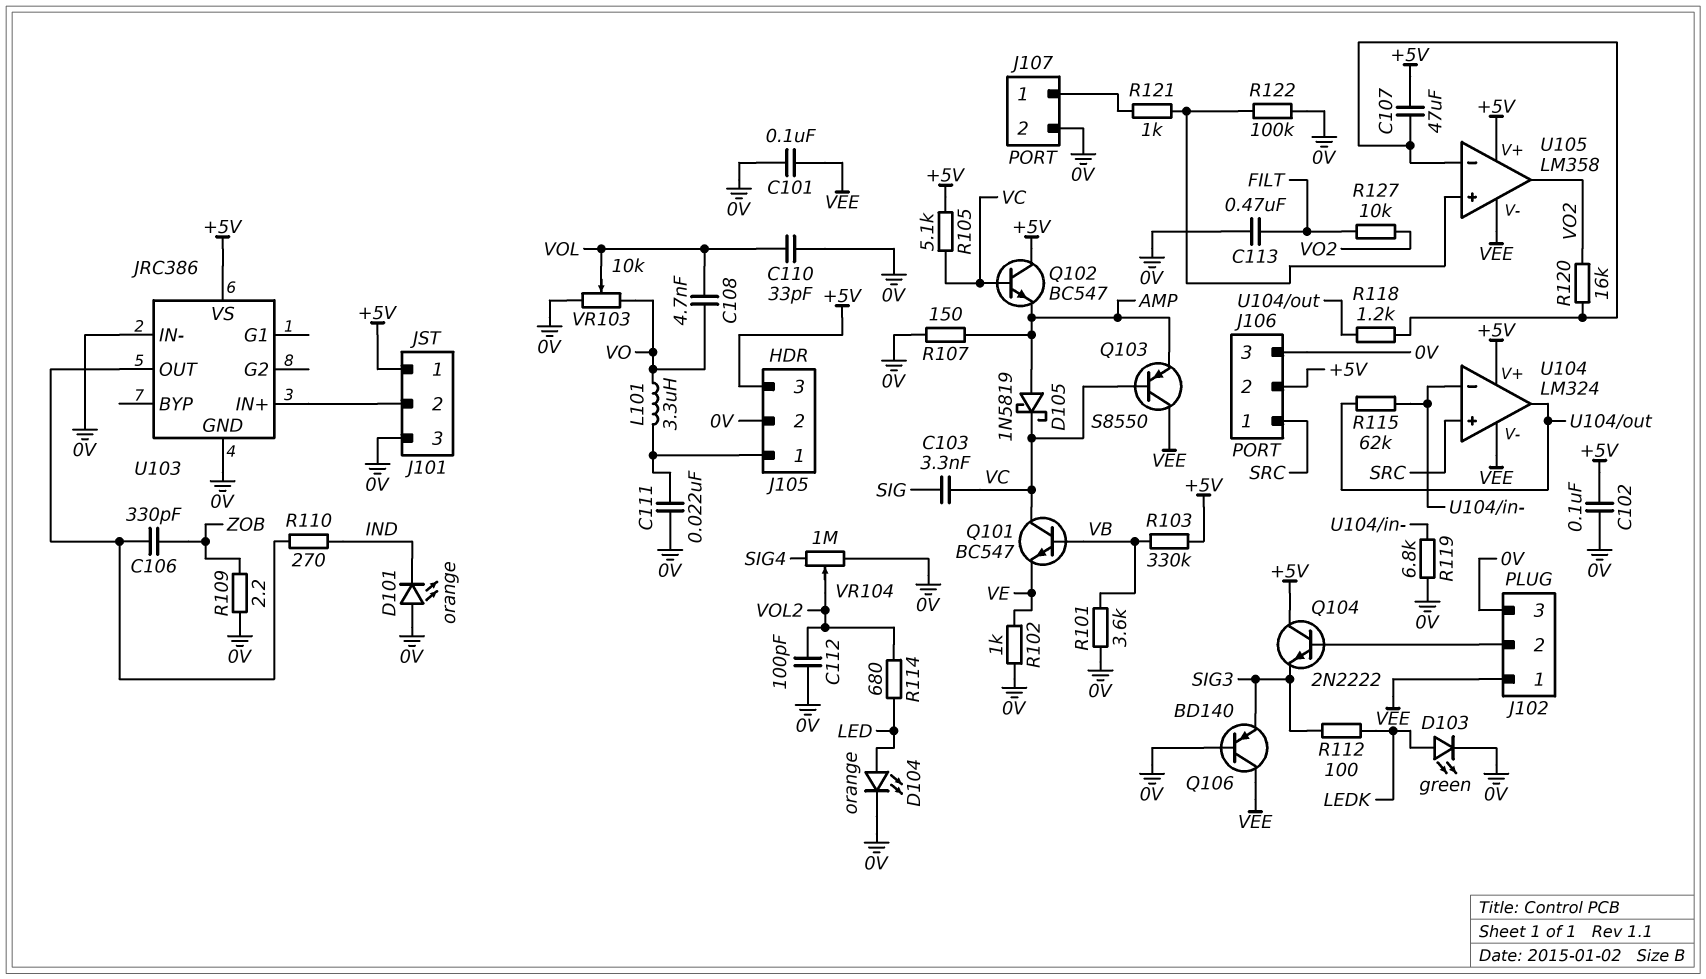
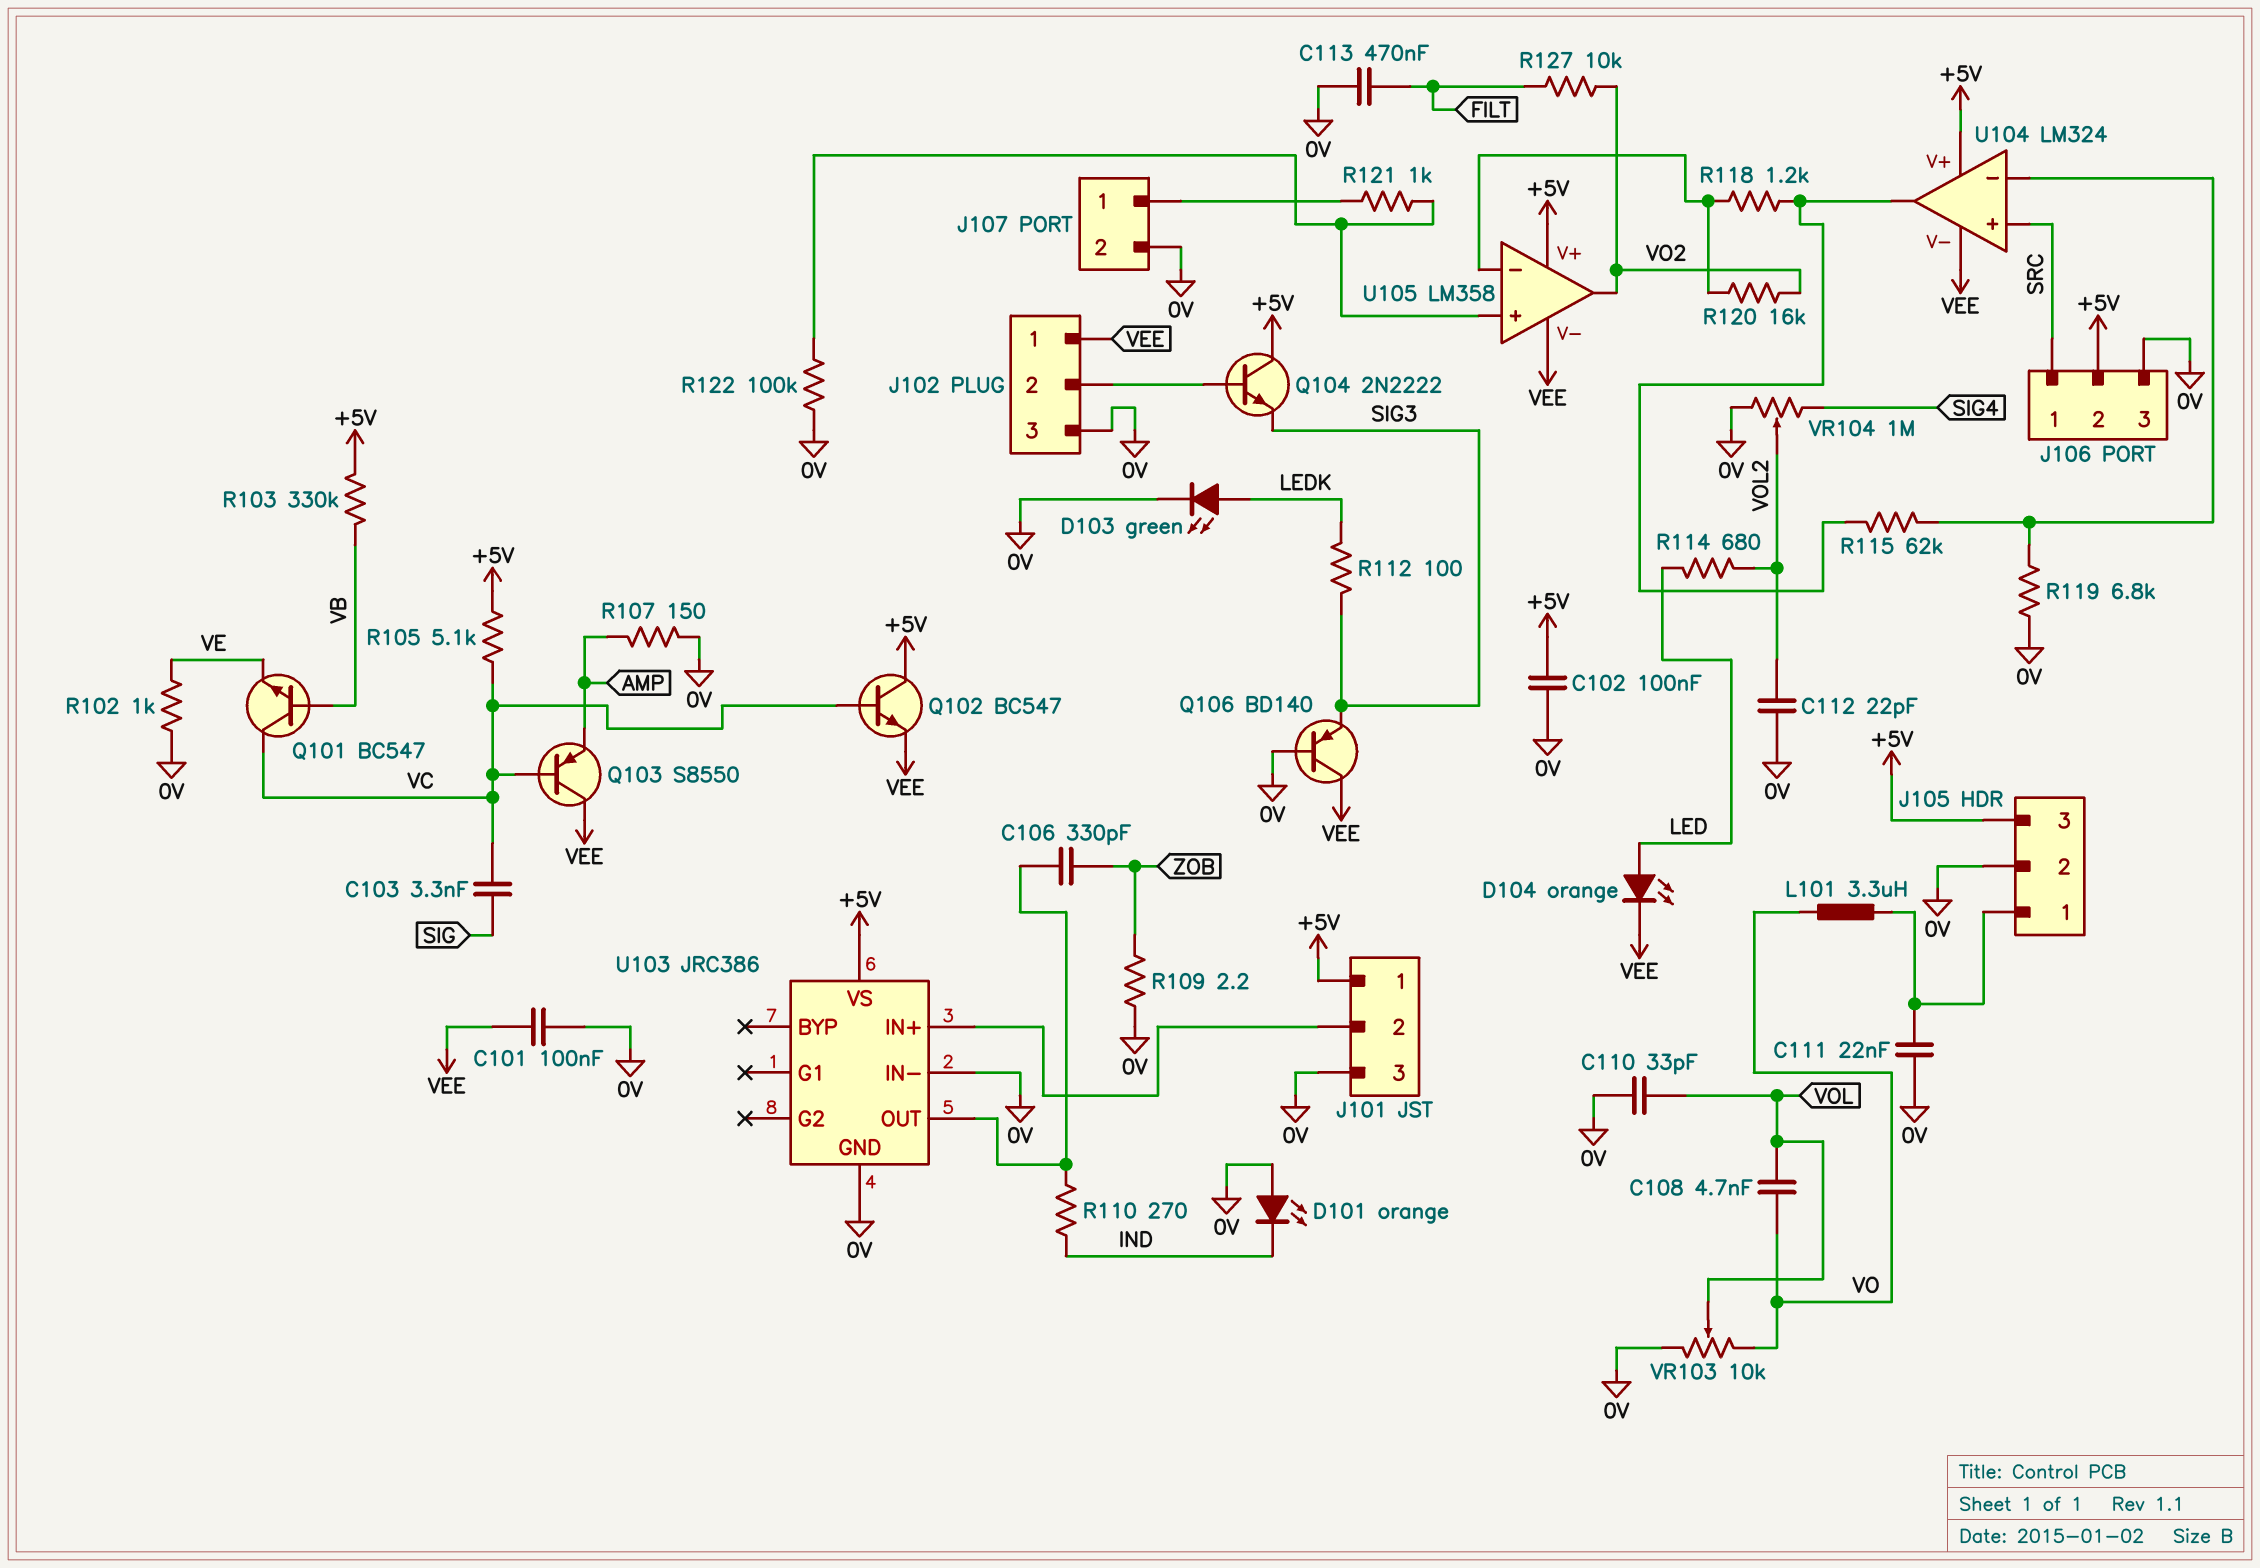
C107: 47uF (+5V, U105/in-) -> none
C112: 100pF (0V, VOL2) -> 22pF (0V, VOL2)
D104: LED orange (A LED, K 0V) -> LED orange (A LED, K VEE)
D105: schottky 1N5819 (A AMP, K VC) -> none
Q102: NPN BC547 (B VC, C +5V, E AMP) -> NPN BC547 (B VC, C +5V, E VEE)
R101: 3.6k (0V, VB) -> none

